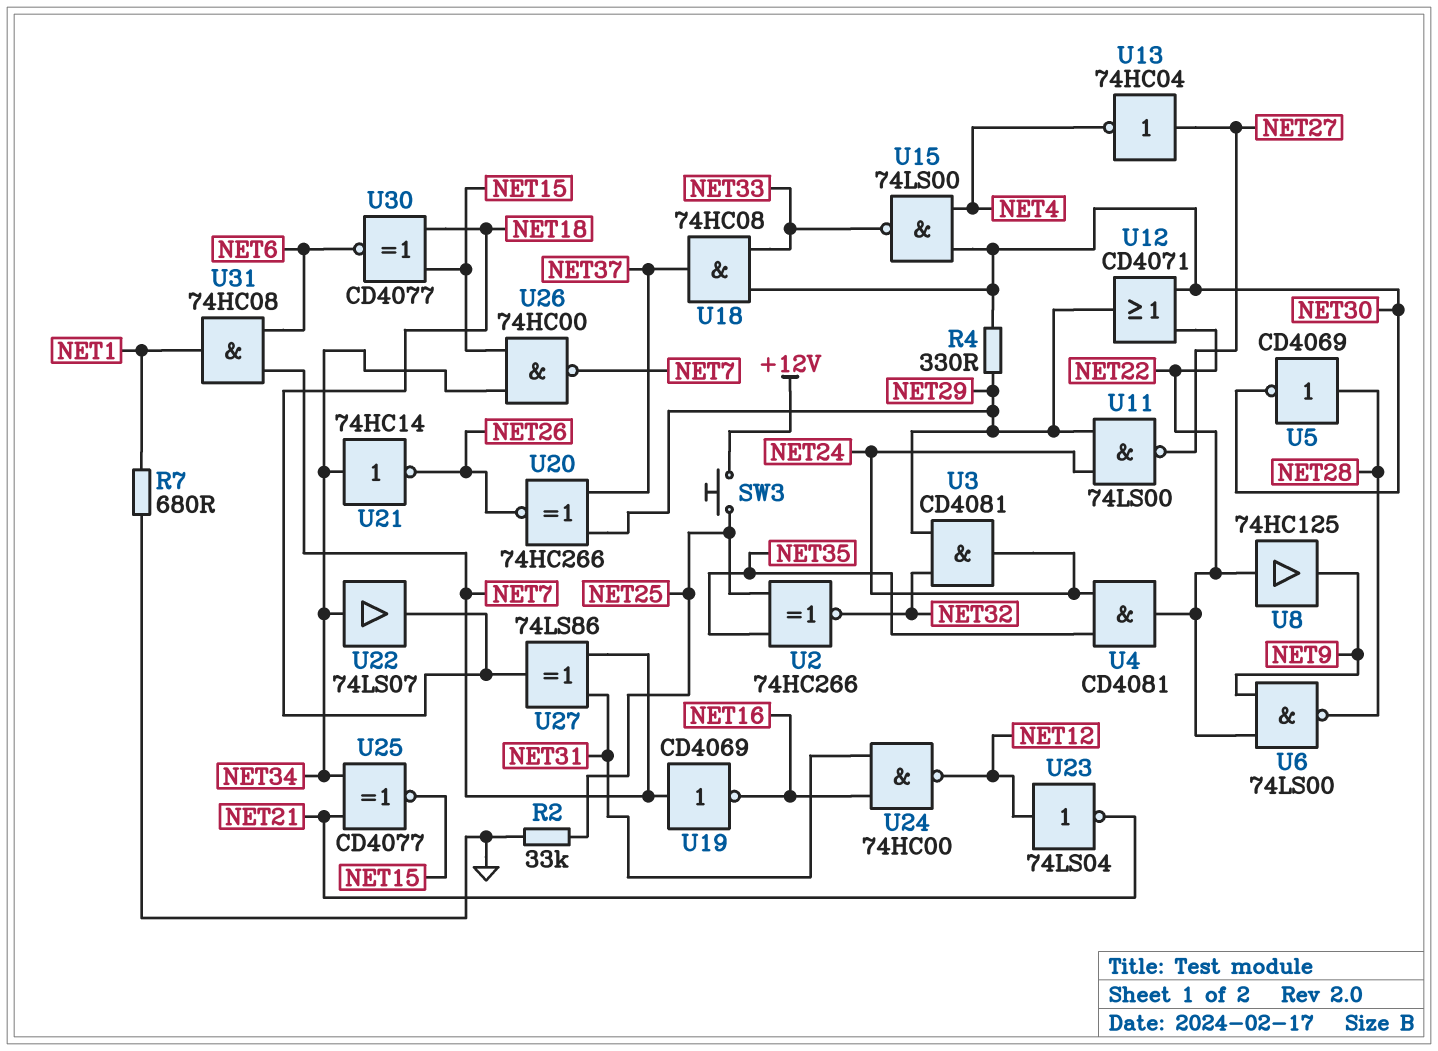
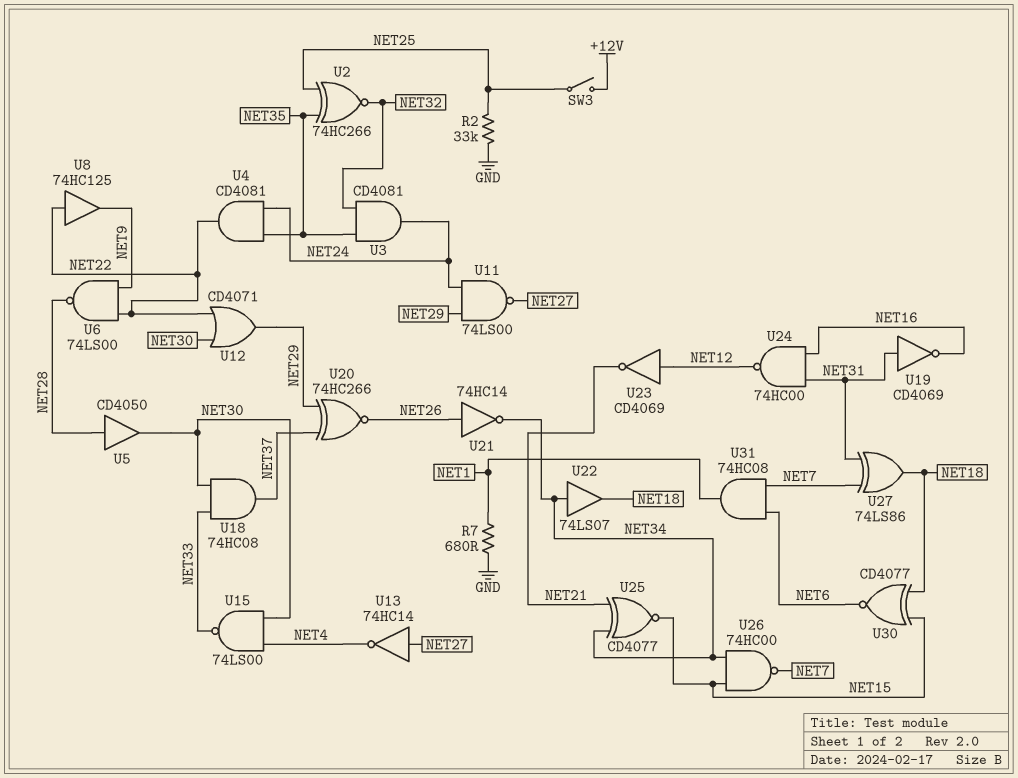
R4: 330 (NET29, NET30) -> none
SW3: button (+12V, NET25) -> switch (+12V, NET25)
U3: AND CD4081 (in NET29, in NET32, out NET24) -> AND CD4081 (in NET32, in NET35, out NET24)
U5: NOT CD4069 (in NET28, out NET30) -> buffer CD4050 (in NET28, out NET30)
U13: NOT 74HC04 (in NET27, out NET4) -> NOT 74HC14 (in NET27, out NET4)
U19: NOT CD4069 (in NET7, out NET16) -> NOT CD4069 (in NET31, out NET16)
U21: NOT 74HC14 (in NET34, out NET26) -> NOT 74HC14 (in NET26, out NET34)
U23: NOT 74LS04 (in NET12, out NET21) -> NOT CD4069 (in NET12, out NET21)

